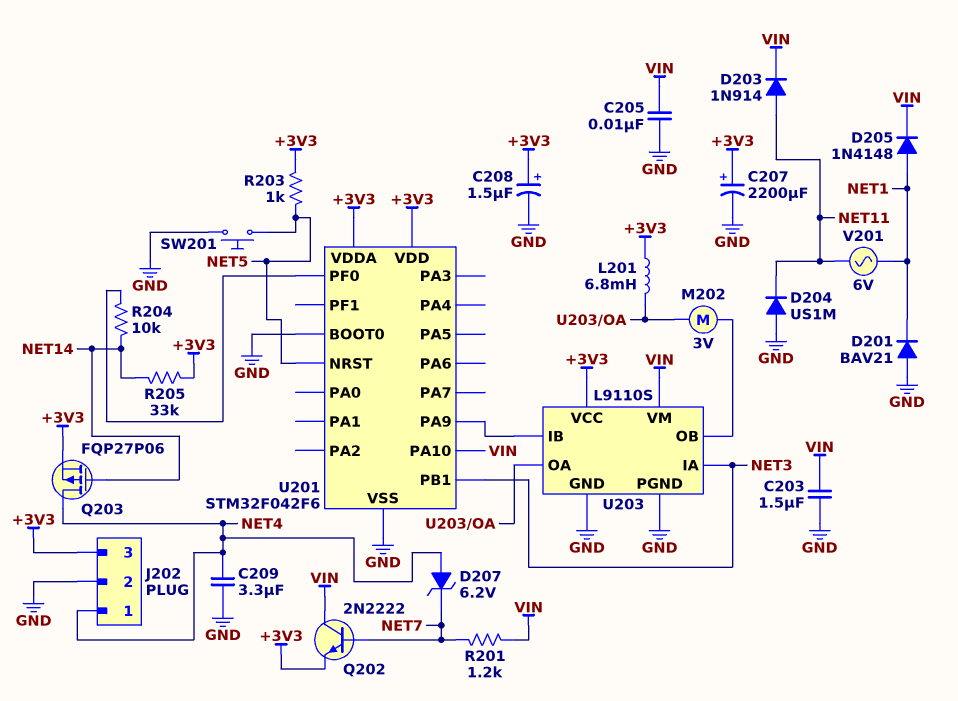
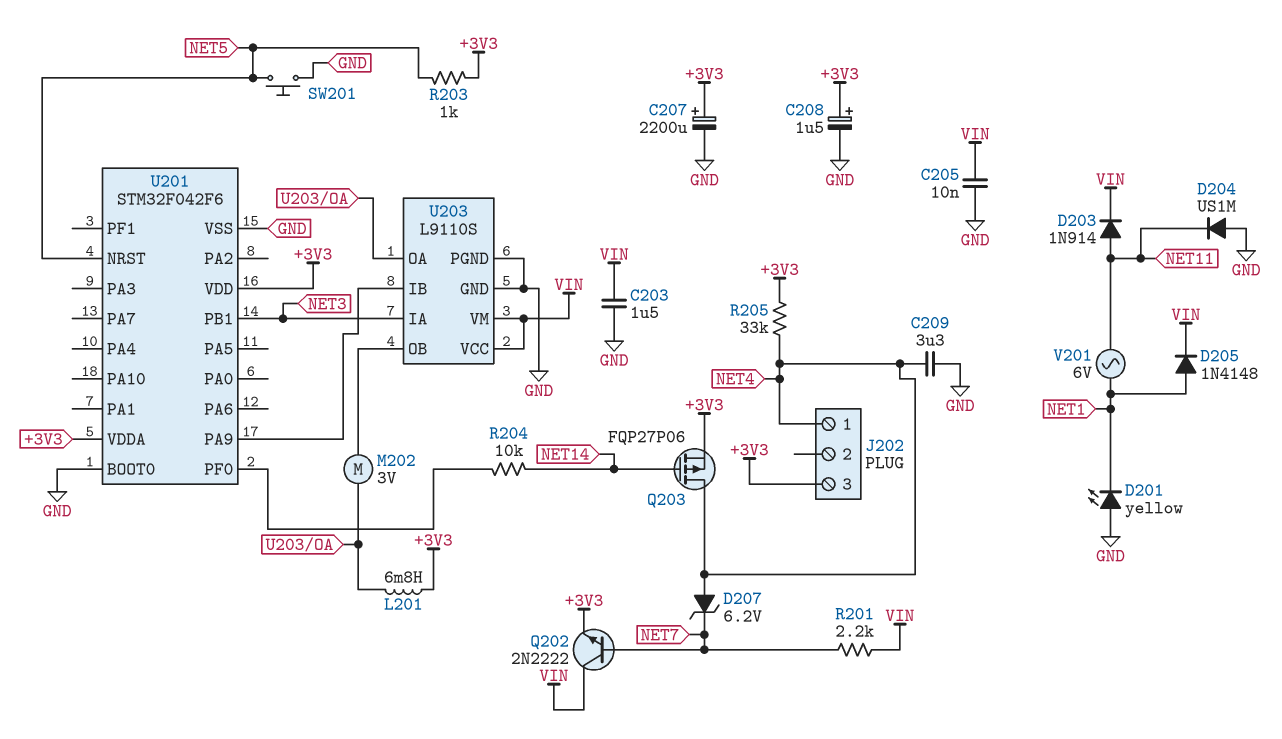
D201: diode BAV21 (A GND, K NET1) -> LED yellow (A GND, K NET1)
J202 pin 2: GND -> none
R201: 1.2k (NET7, VIN) -> 2.2k (NET7, VIN)
R205: 33k (+3V3, NET14) -> 33k (+3V3, NET4)
U201 pin PA10: VIN -> none
U203 pin VCC: +3V3 -> VIN

